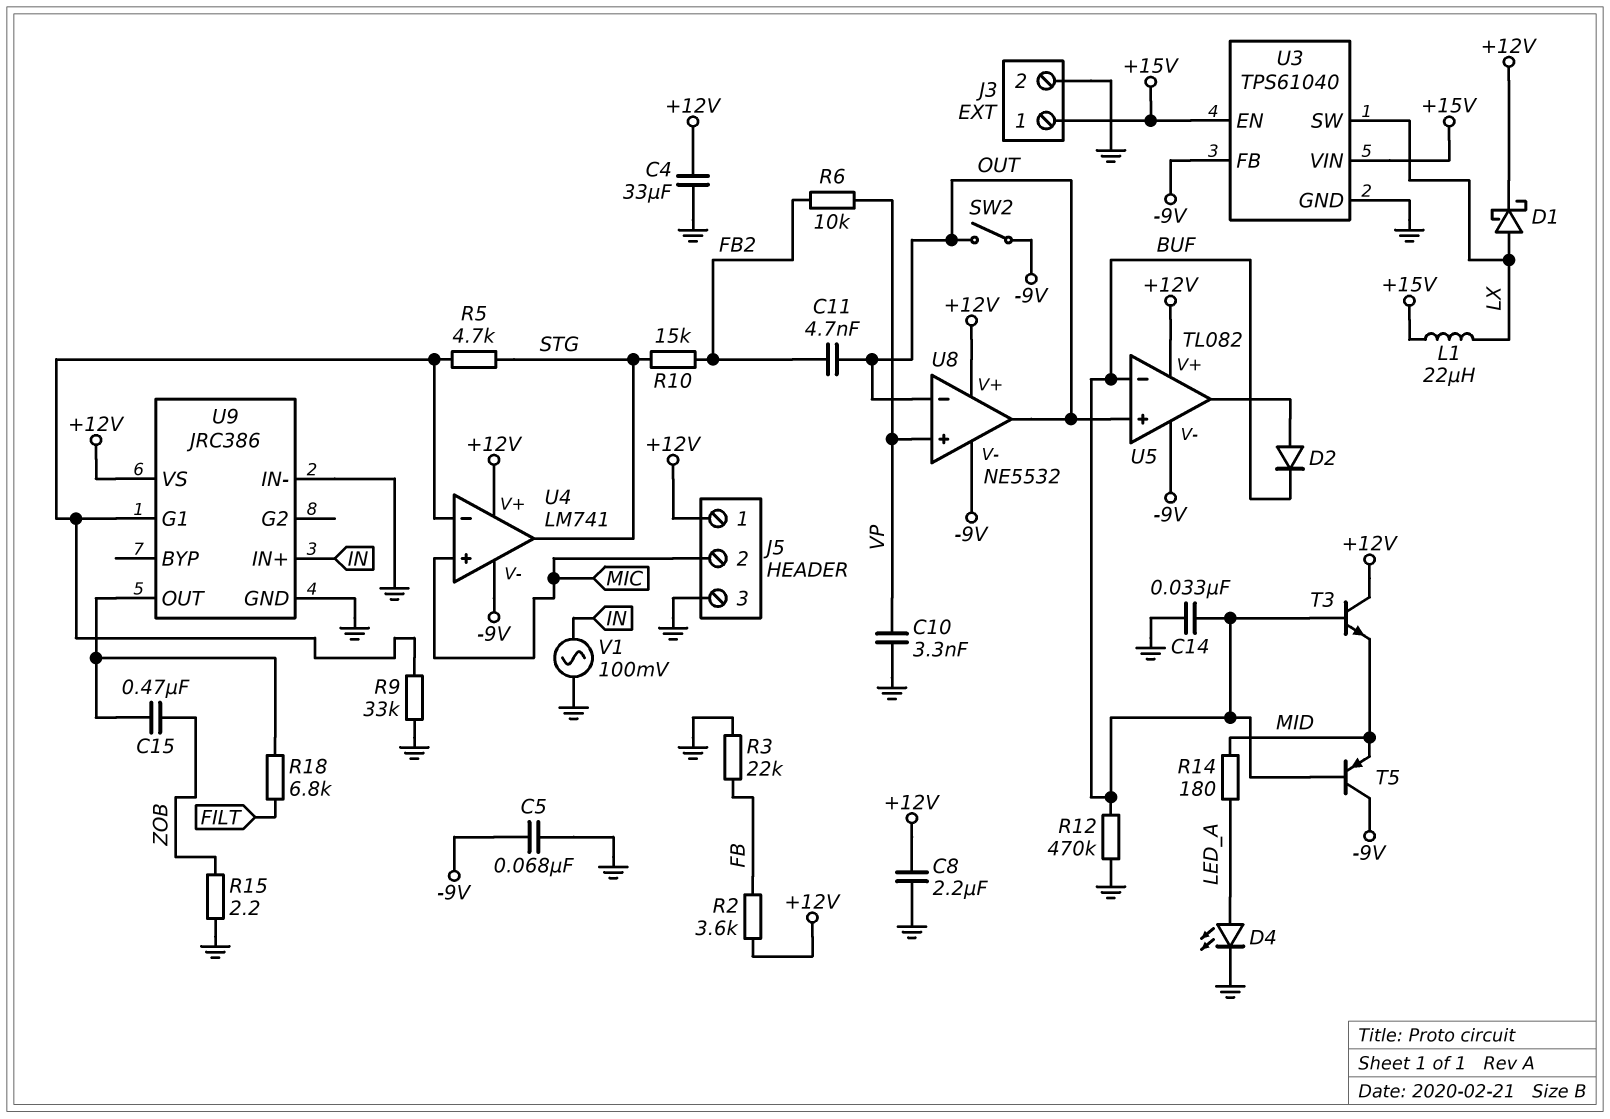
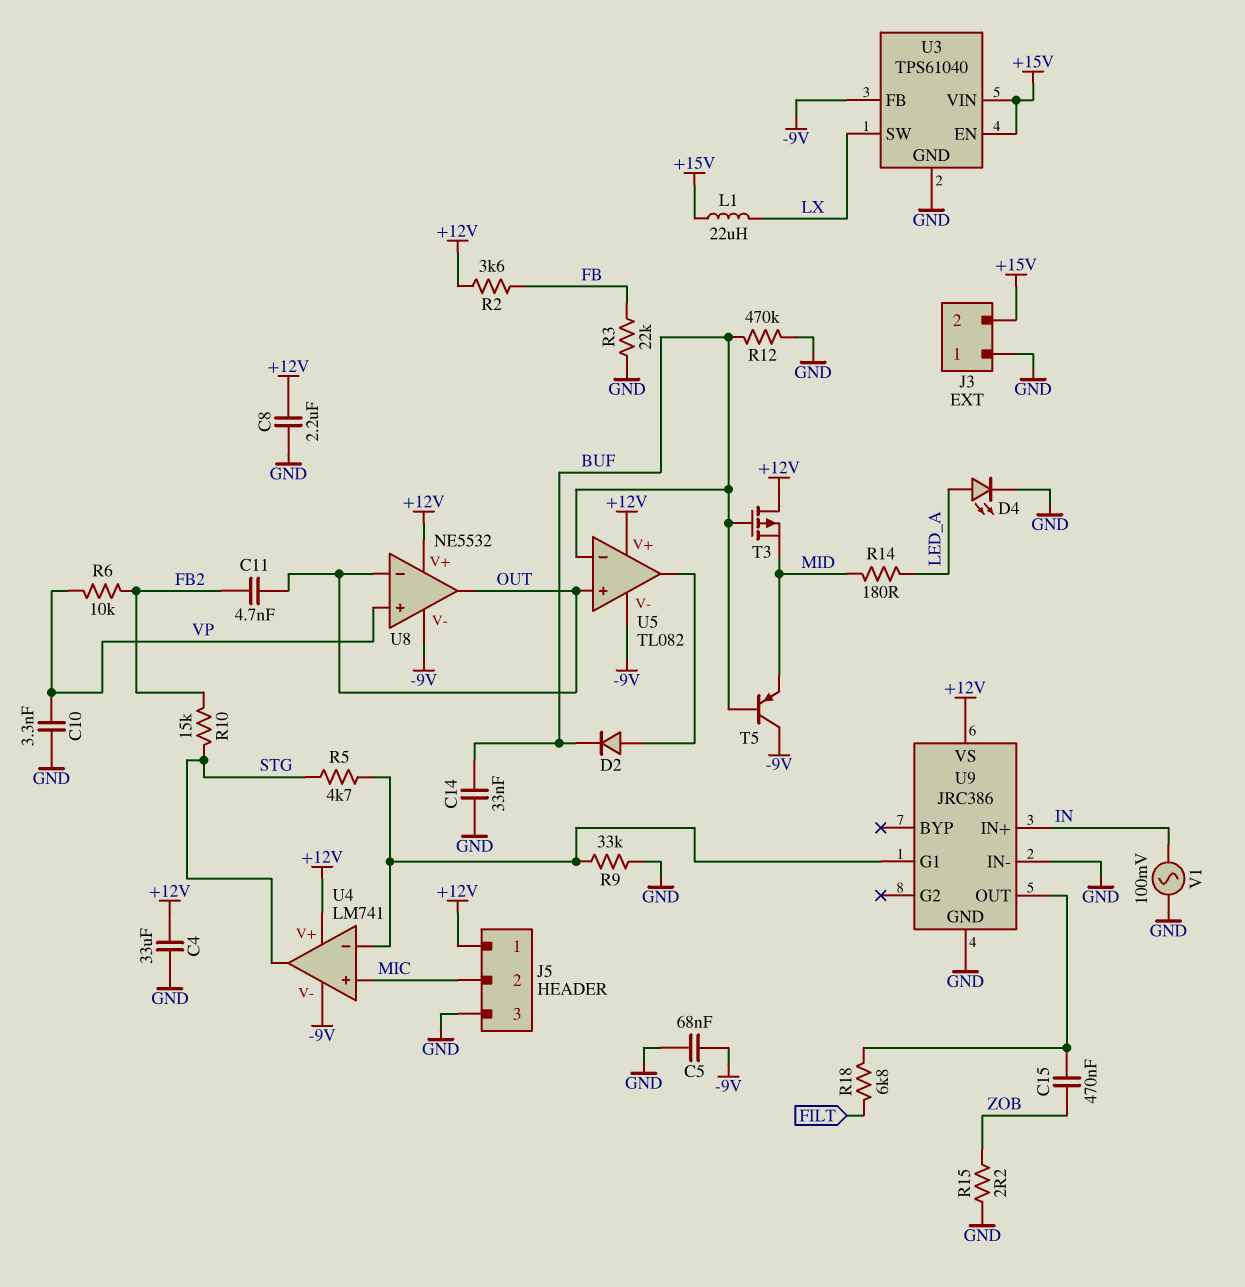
D1: schottky (A LX, K +12V) -> none
J3 pin 1: +15V -> GND
J3 pin 2: GND -> +15V
SW2: switch (-9V, OUT) -> none
T3: NPN (B BUF, C +12V, E MID) -> PMOS (G BUF, D +12V, S MID)

